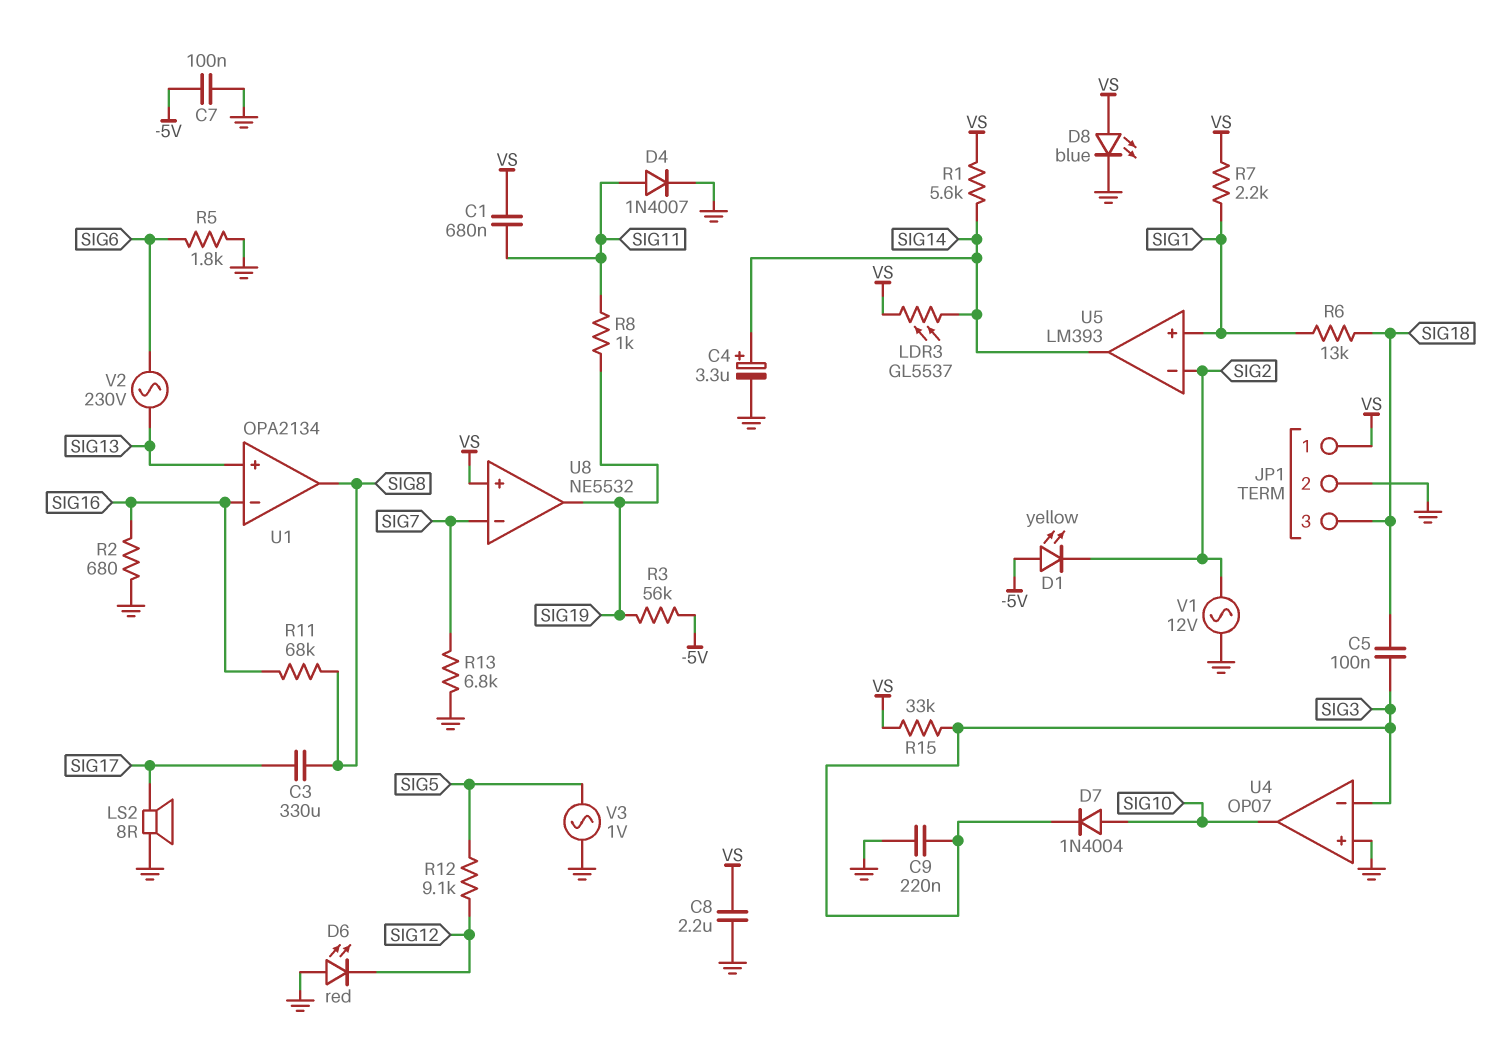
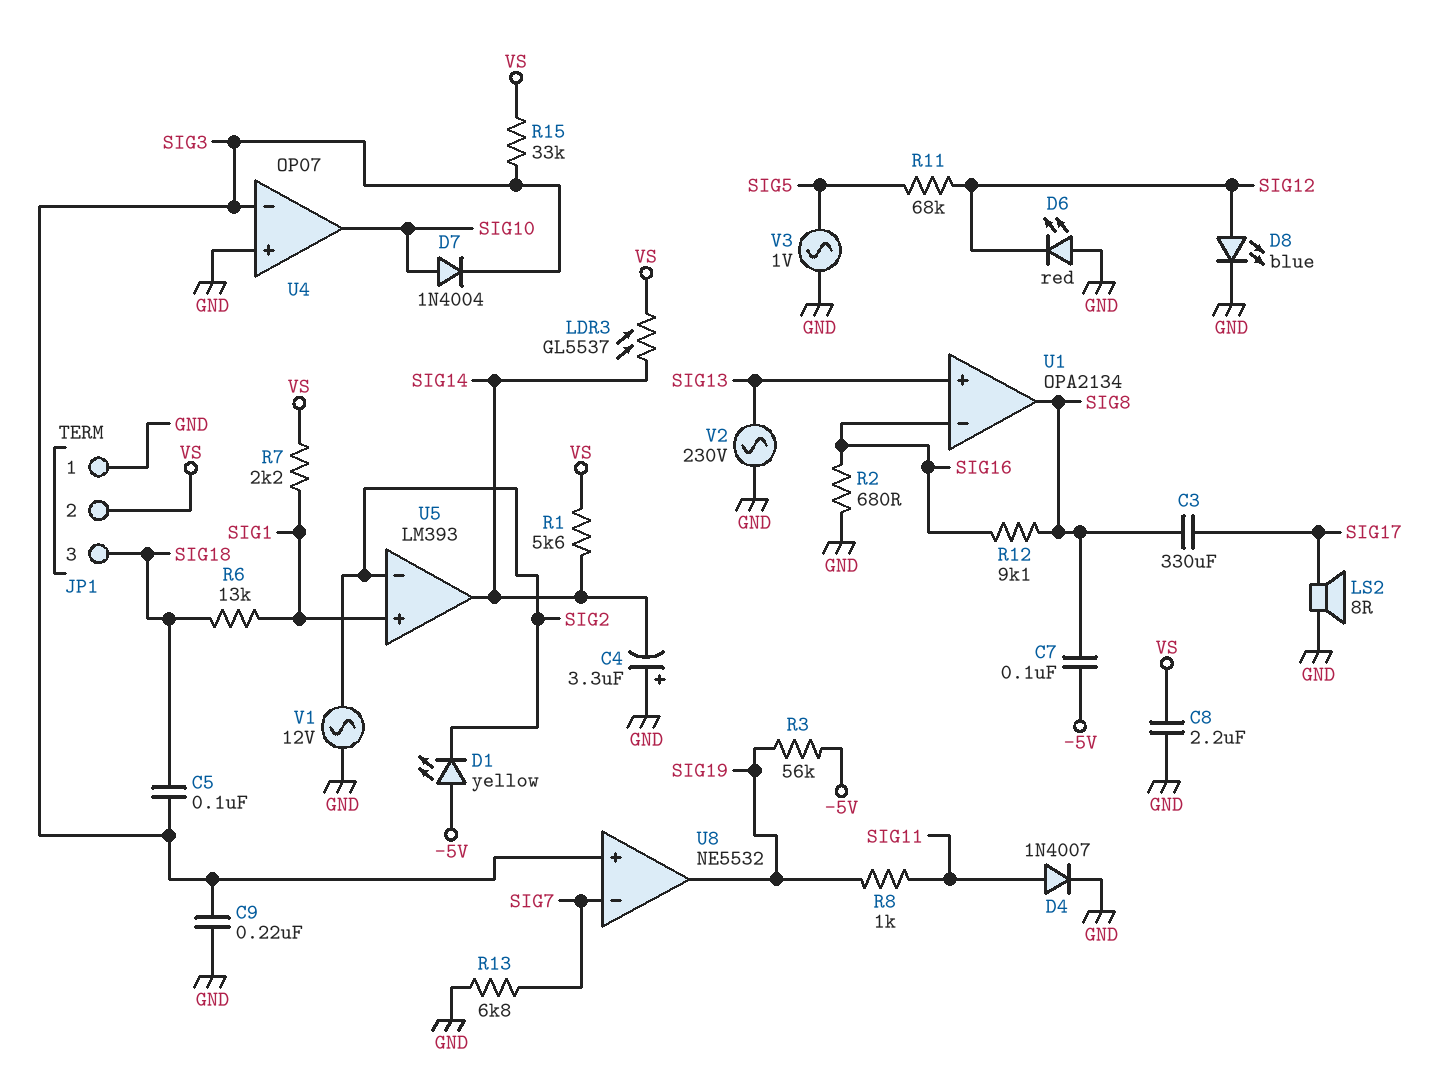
C1: 680nF (SIG11, VS) -> none
C4: 3.3uF (plus SIG14, minus GND) -> 3.3uF (plus GND, minus SIG14)
C7: 100nF (-5V, GND) -> 100nF (-5V, SIG8)
D8: LED blue (A VS, K GND) -> LED blue (A SIG12, K GND)
JP1 pin 1: VS -> GND
JP1 pin 2: GND -> VS
R5: 1.8k (GND, SIG6) -> none
R11: 68k (SIG8, SIG16) -> 68k (SIG5, SIG12)
R12: 9.1k (SIG5, SIG12) -> 9.1k (SIG8, SIG16)
U8 pin in+: VS -> SIG3
V2: AC 230V (SIG6, SIG13) -> AC 230V (GND, SIG13)

